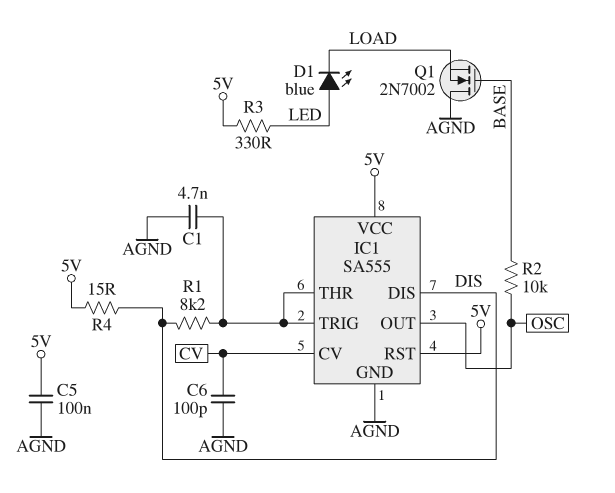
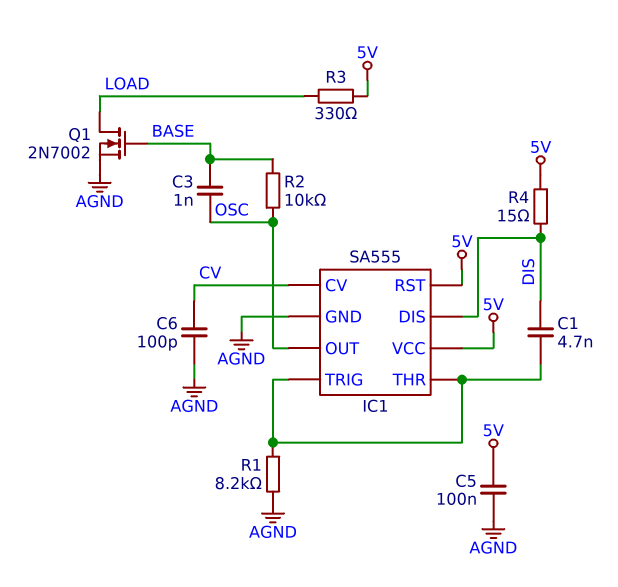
C1: 4.7nF (AGND, IC1/THR) -> 4.7nF (DIS, IC1/THR)
C3: none -> 1nF (BASE, OSC)
D1: LED blue (A LED, K LOAD) -> none
Q1: NMOS 2N7002 (G BASE, D AGND, S LOAD) -> NMOS 2N7002 (G BASE, D LOAD, S AGND)
R1: 8.2k (DIS, IC1/THR) -> 8.2k (AGND, IC1/THR)
R3: 330 (5V, LED) -> 330 (5V, LOAD)

